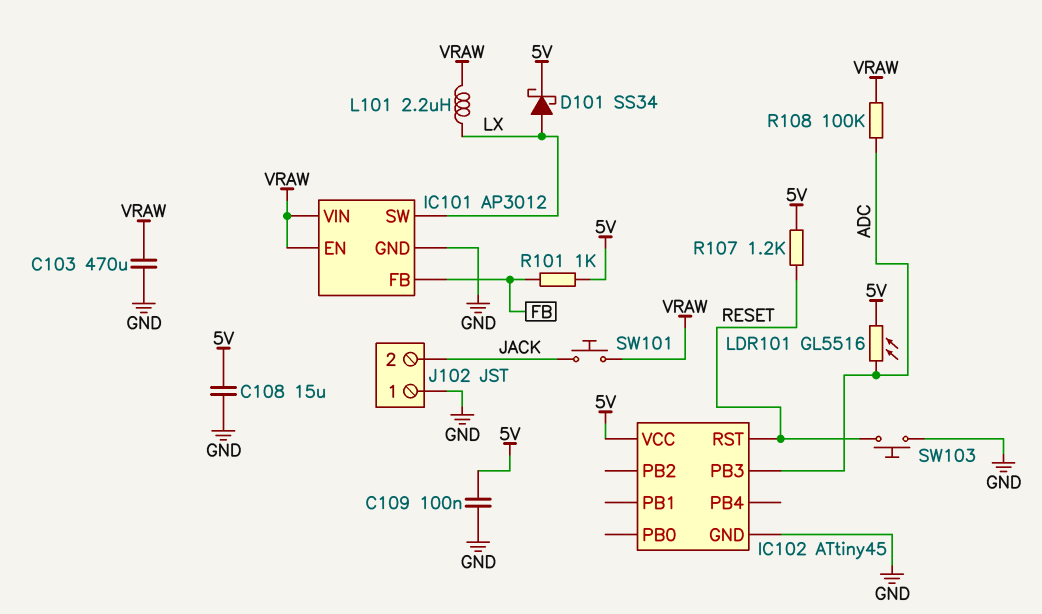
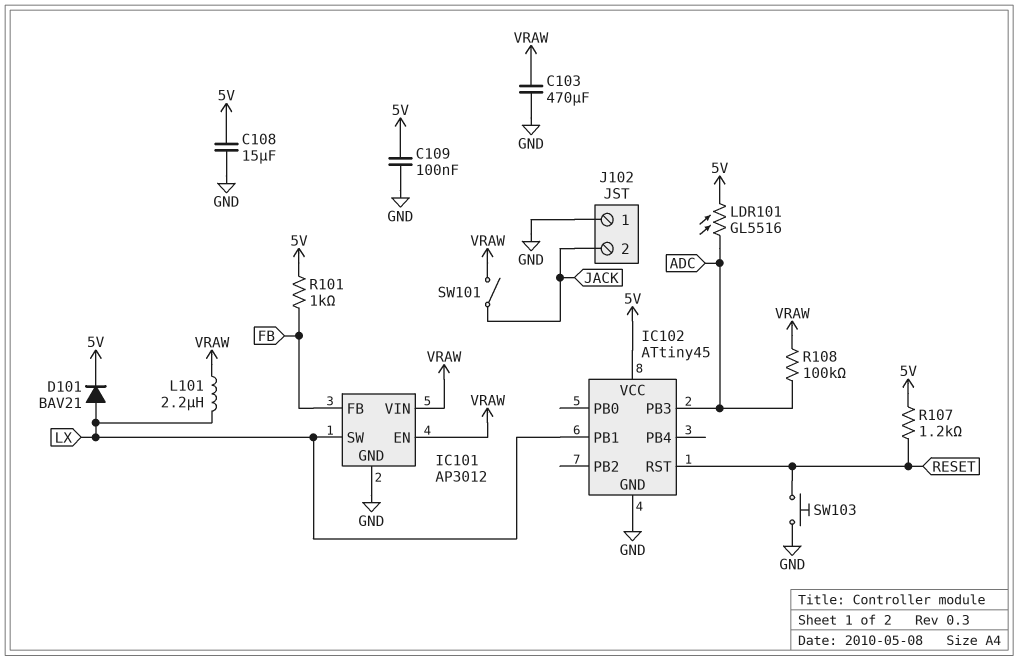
D101: schottky SS34 (A LX, K 5V) -> diode BAV21 (A LX, K 5V)
IC102 pin PB1: none -> LX
SW101: button (JACK, VRAW) -> switch (JACK, VRAW)

